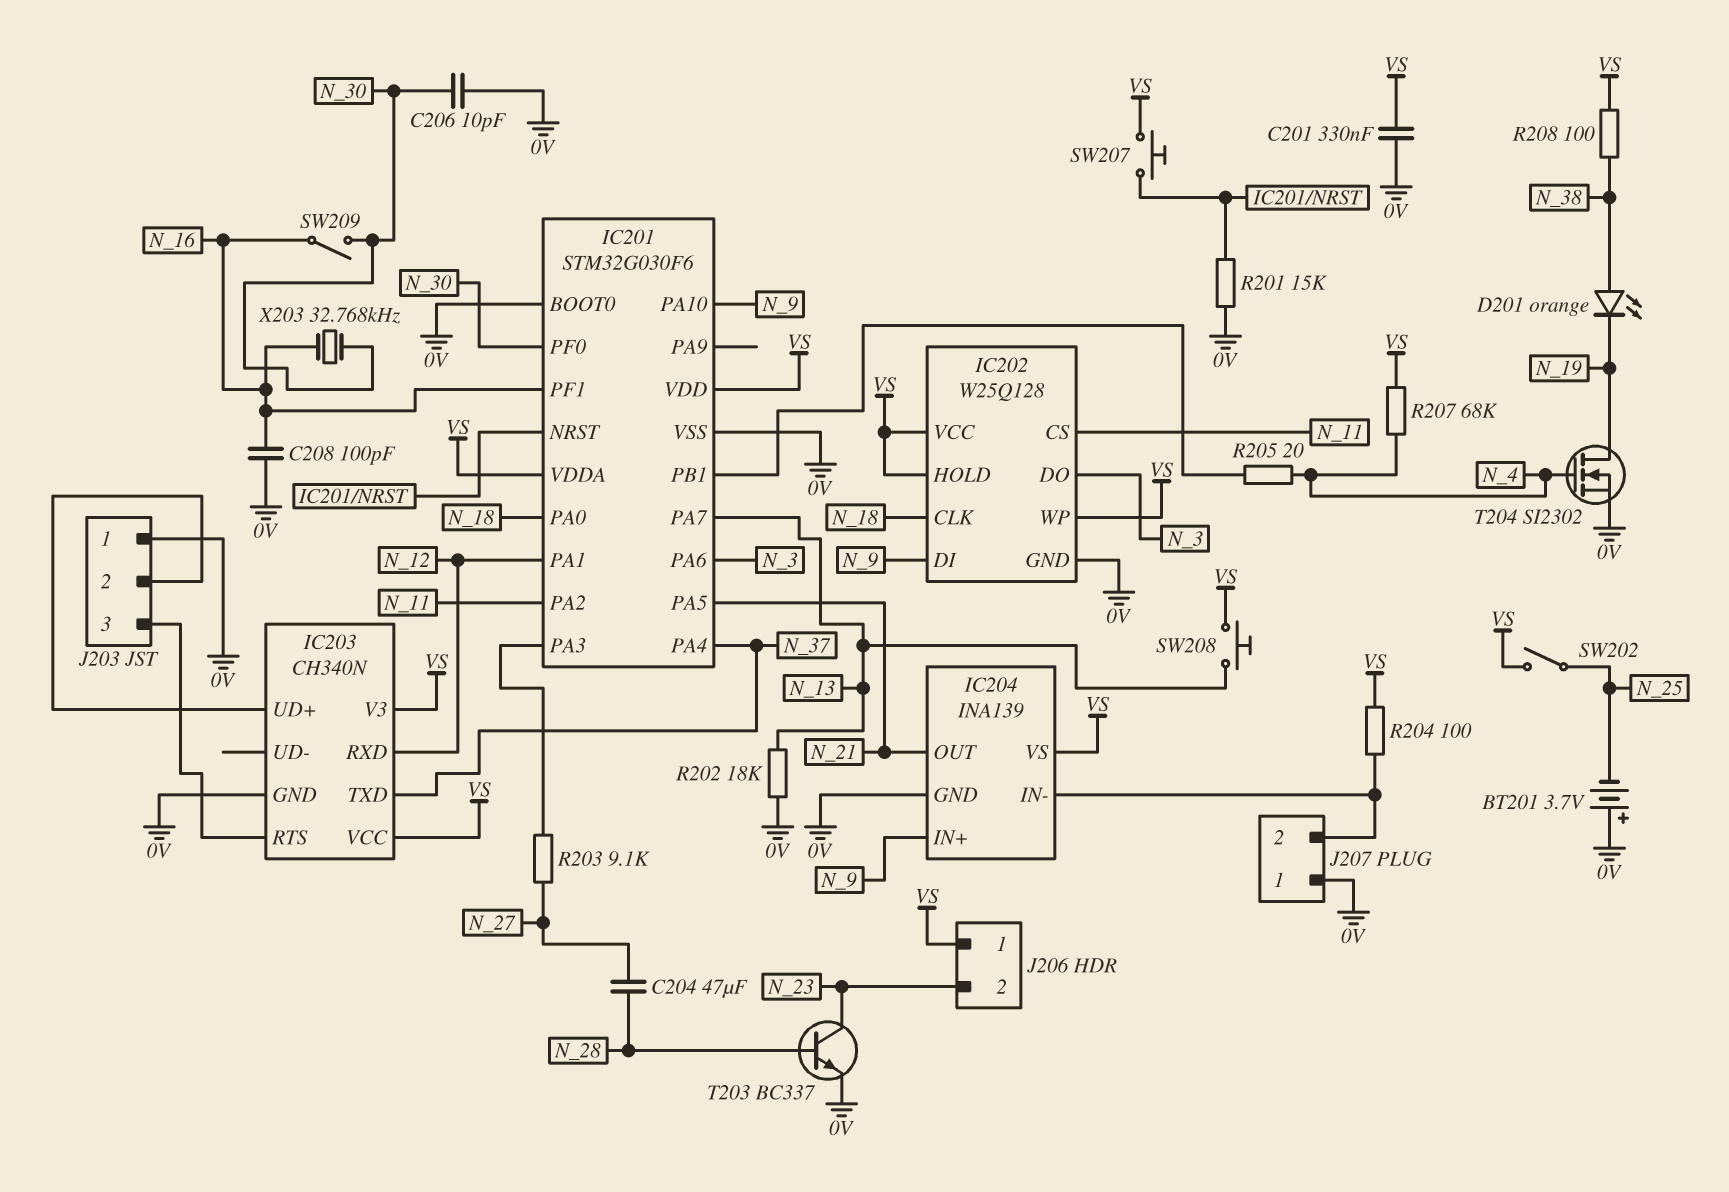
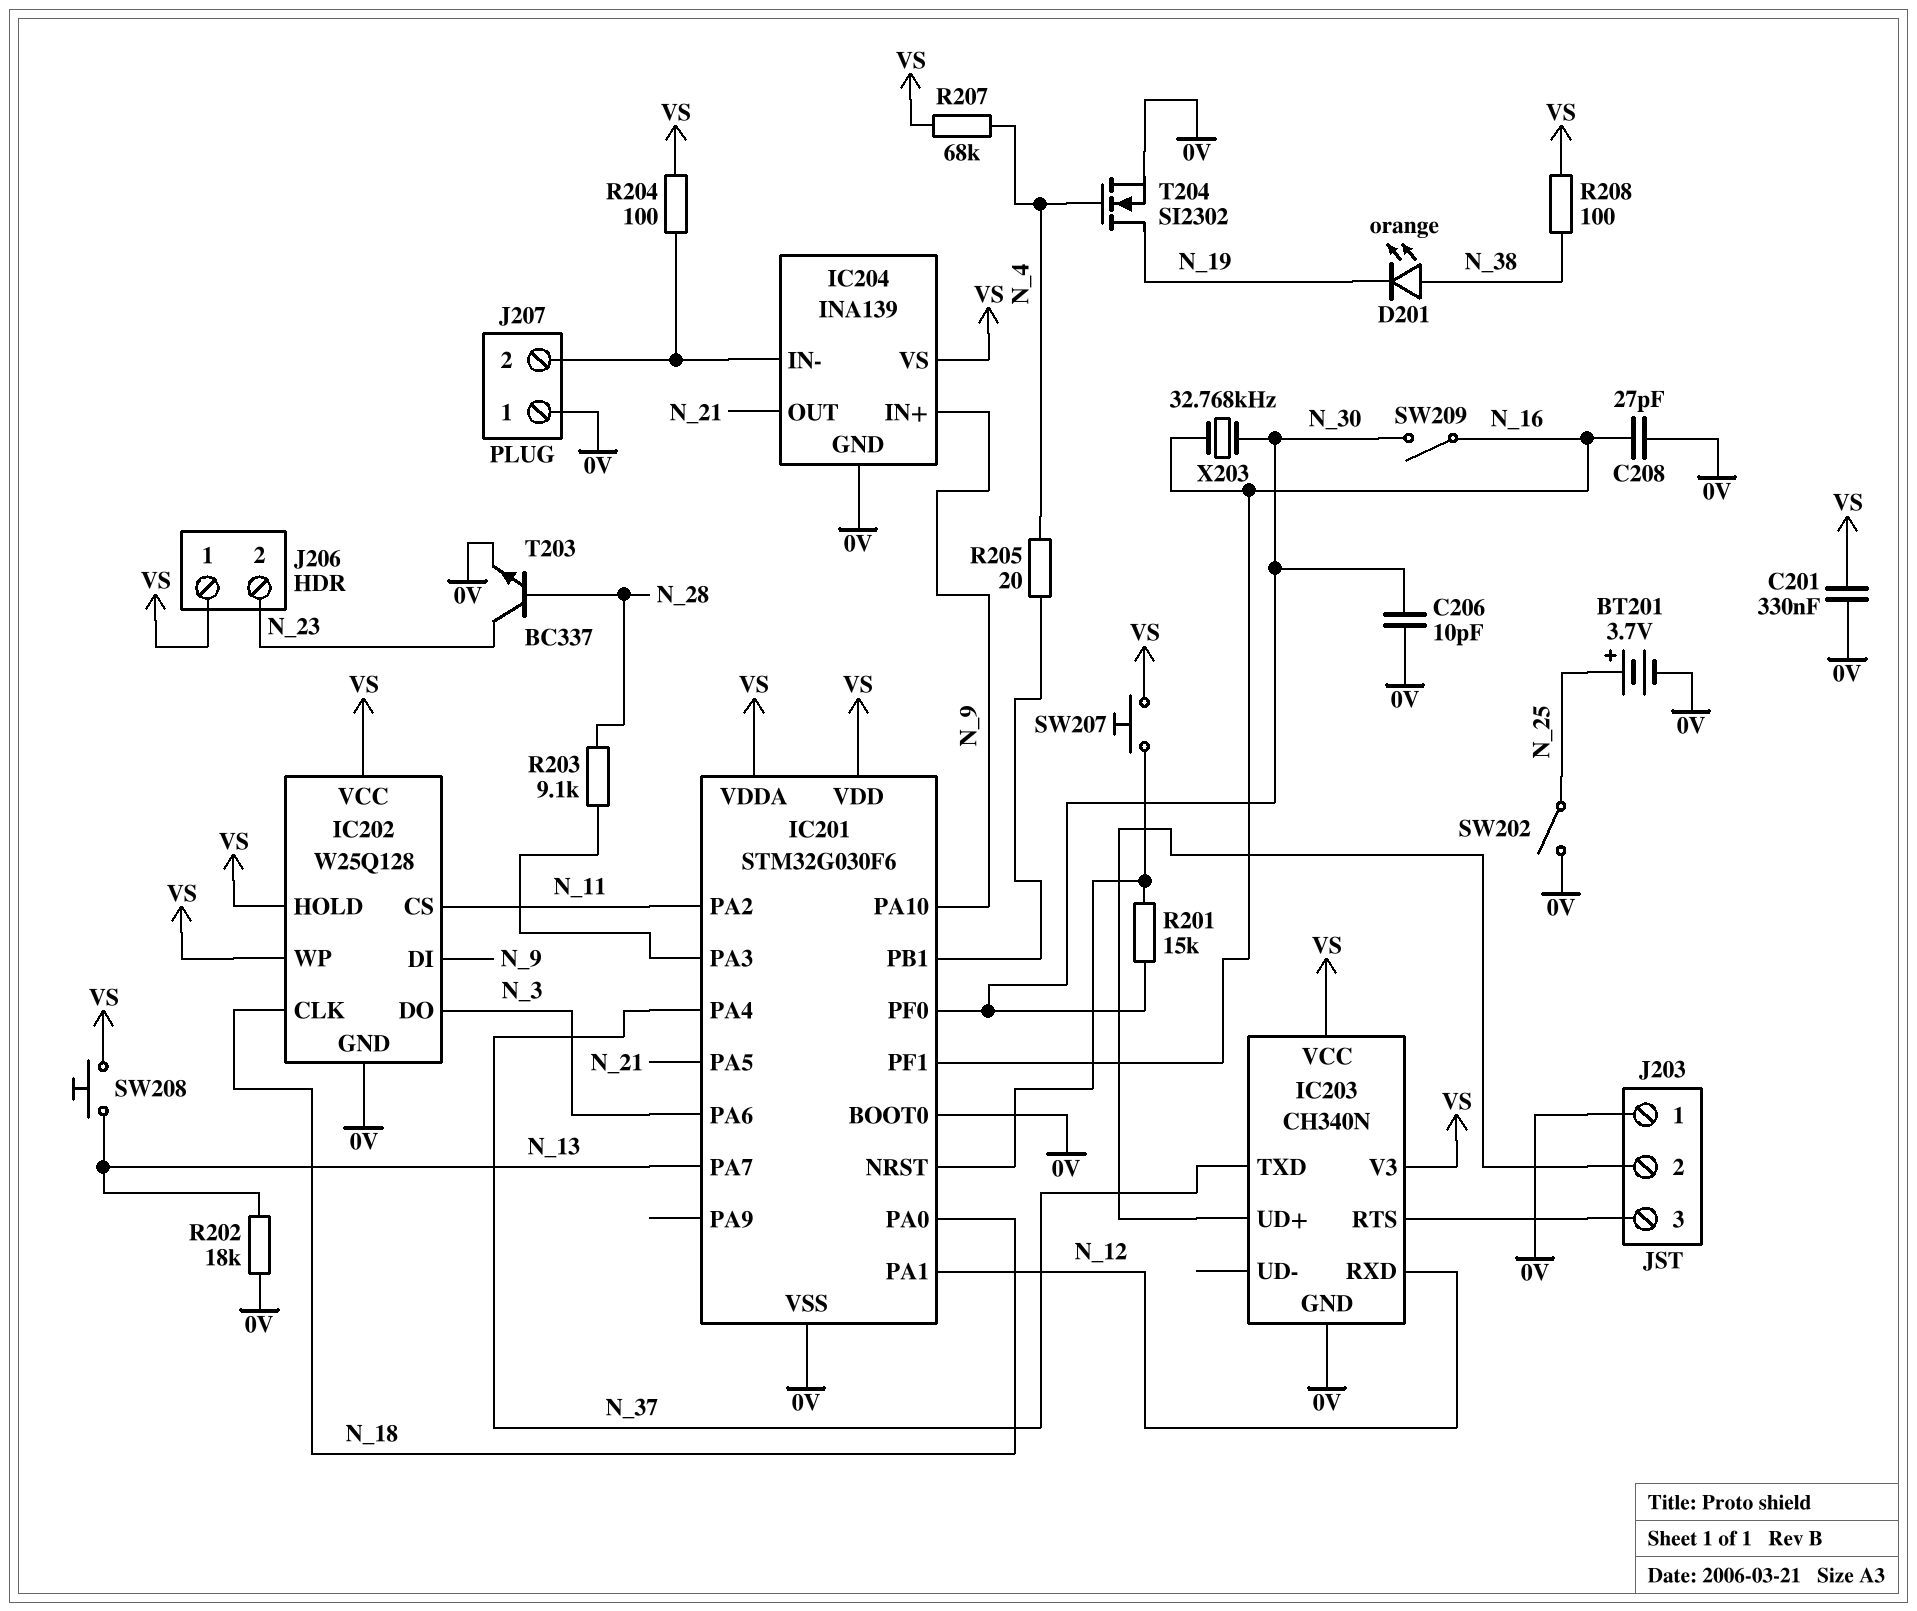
BT201: 3.7V (plus 0V, minus N_25) -> 3.7V (plus N_25, minus 0V)
C204: 47uF (N_27, N_28) -> none
C208: 100pF (0V, N_16) -> 27pF (0V, N_16)
R201: 15k (0V, IC201/NRST) -> 15k (IC201/NRST, N_30)
R203: 9.1k (IC201/PA3, N_27) -> 9.1k (IC201/PA3, N_28)
SW202: switch (N_25, VS) -> switch (0V, N_25)

